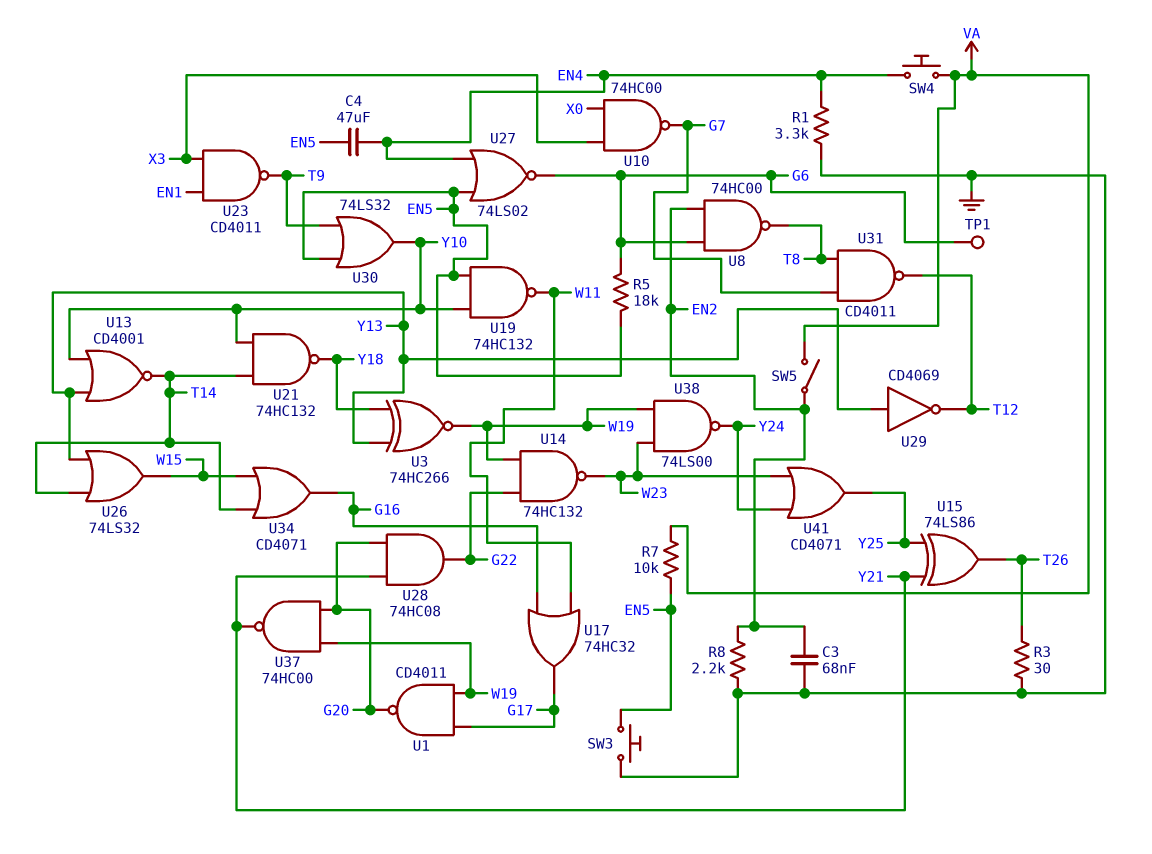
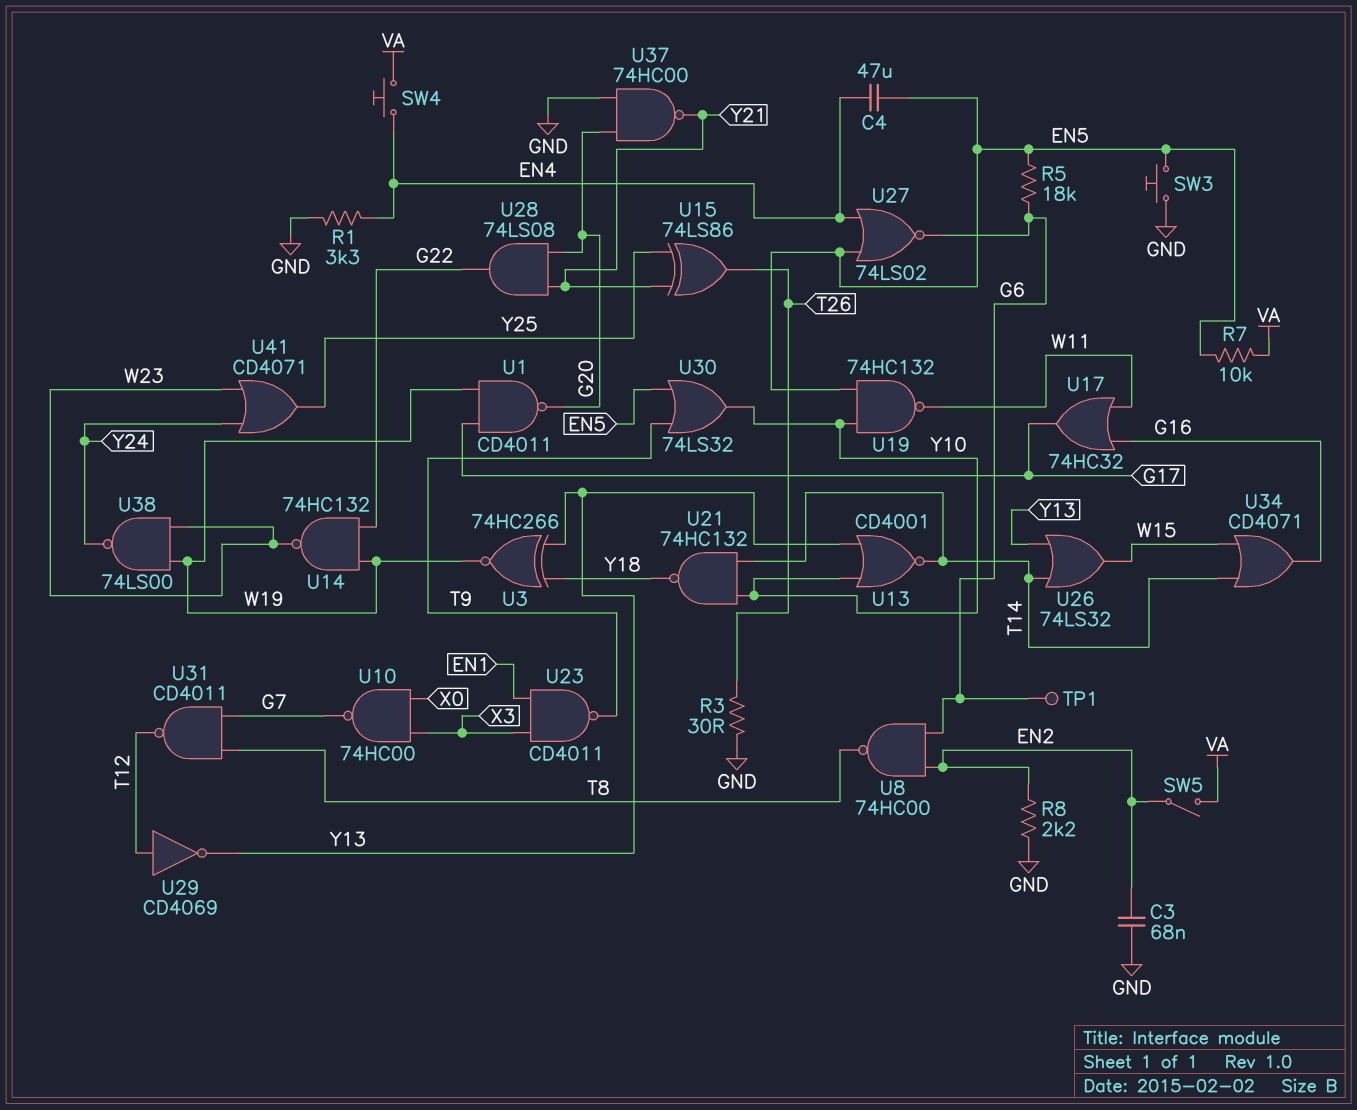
U28: AND 74HC08 (in G20, in Y21, out G22) -> AND 74LS08 (in G20, in Y21, out G22)
U29: NOT CD4069 (in Y13, out T12) -> NOT CD4069 (in T12, out Y13)
U37: NAND 74HC00 (in G20, in W19, out Y21) -> NAND 74HC00 (in G20, in GND, out Y21)

